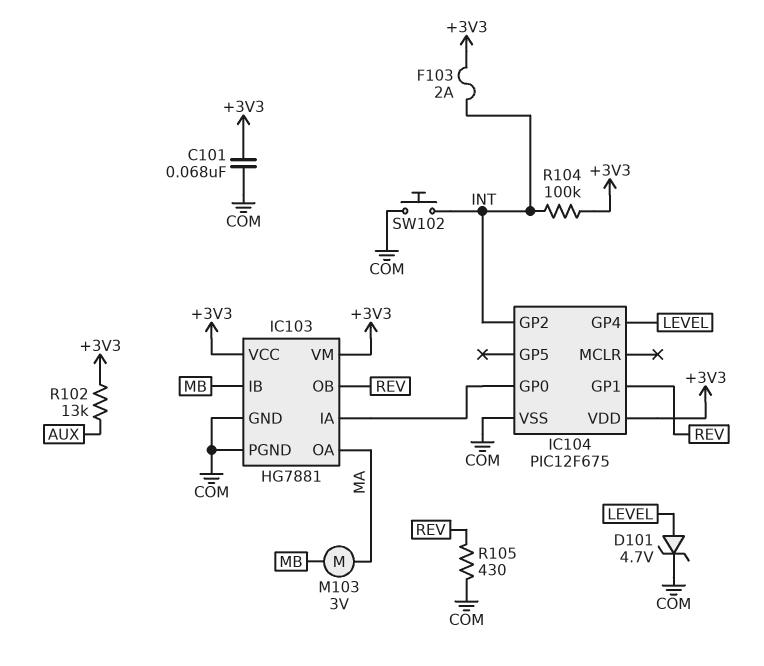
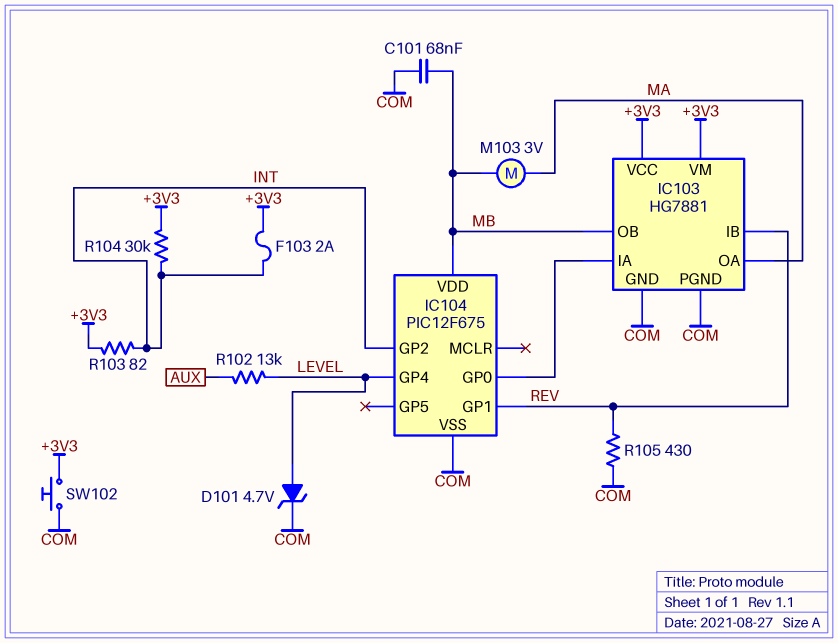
C101: 68nF (+3V3, COM) -> 68nF (COM, MB)
IC103 pin IB: MB -> REV
IC103 pin OB: REV -> MB
IC104 pin VDD: +3V3 -> MB
R102: 13k (+3V3, AUX) -> 13k (AUX, LEVEL)
R103: none -> 82 (+3V3, INT)
R104: 100k (+3V3, INT) -> 30k (+3V3, INT)
SW102: button (COM, INT) -> button (+3V3, COM)

